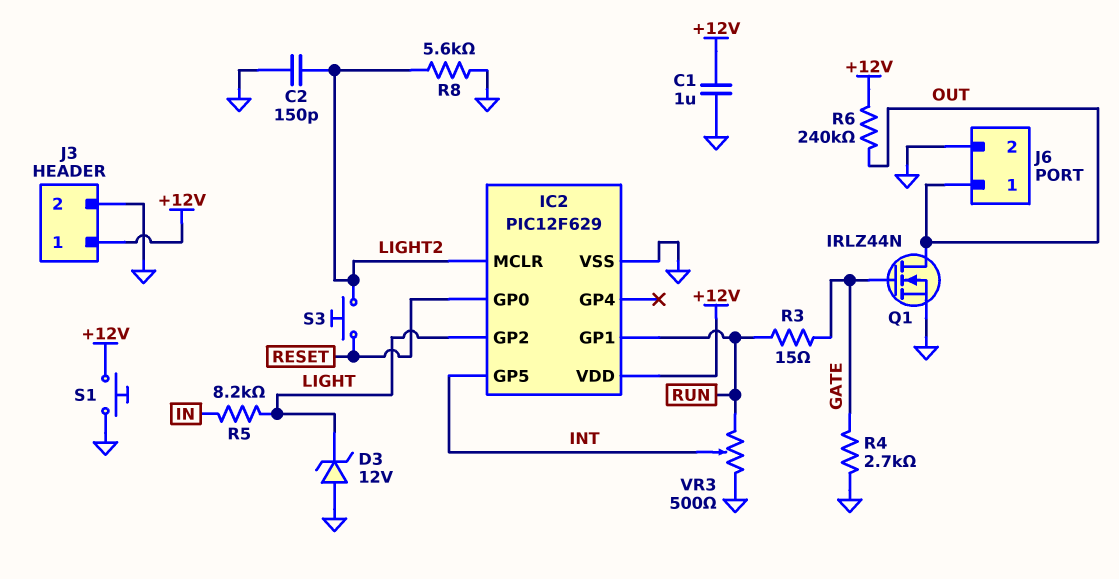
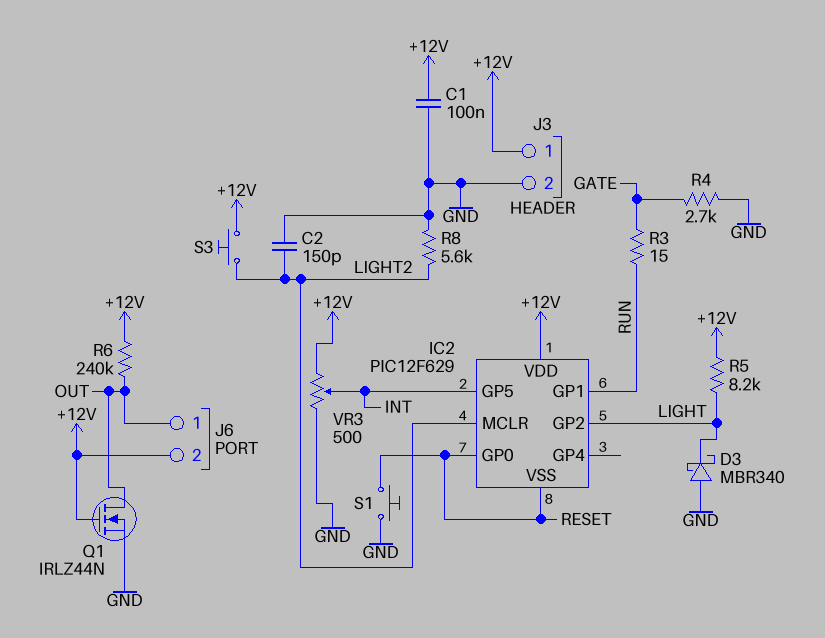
C1: 1uF (+12V, GND) -> 100nF (+12V, GND)
D3: zener 12V (A GND, K LIGHT) -> schottky MBR340 (A GND, K LIGHT)
IC2 pin VSS: GND -> RESET
J6 pin 2: GND -> +12V
Q1: NMOS IRLZ44N (G GATE, D OUT, S GND) -> NMOS IRLZ44N (G +12V, D OUT, S GND)
R5: 8.2k (IN, LIGHT) -> 8.2k (+12V, LIGHT)
S1: button (+12V, GND) -> button (GND, RESET)
S3: button (LIGHT2, RESET) -> button (+12V, LIGHT2)
VR3: 500 (GND, RUN, wiper INT) -> 500 (+12V, GND, wiper INT)

